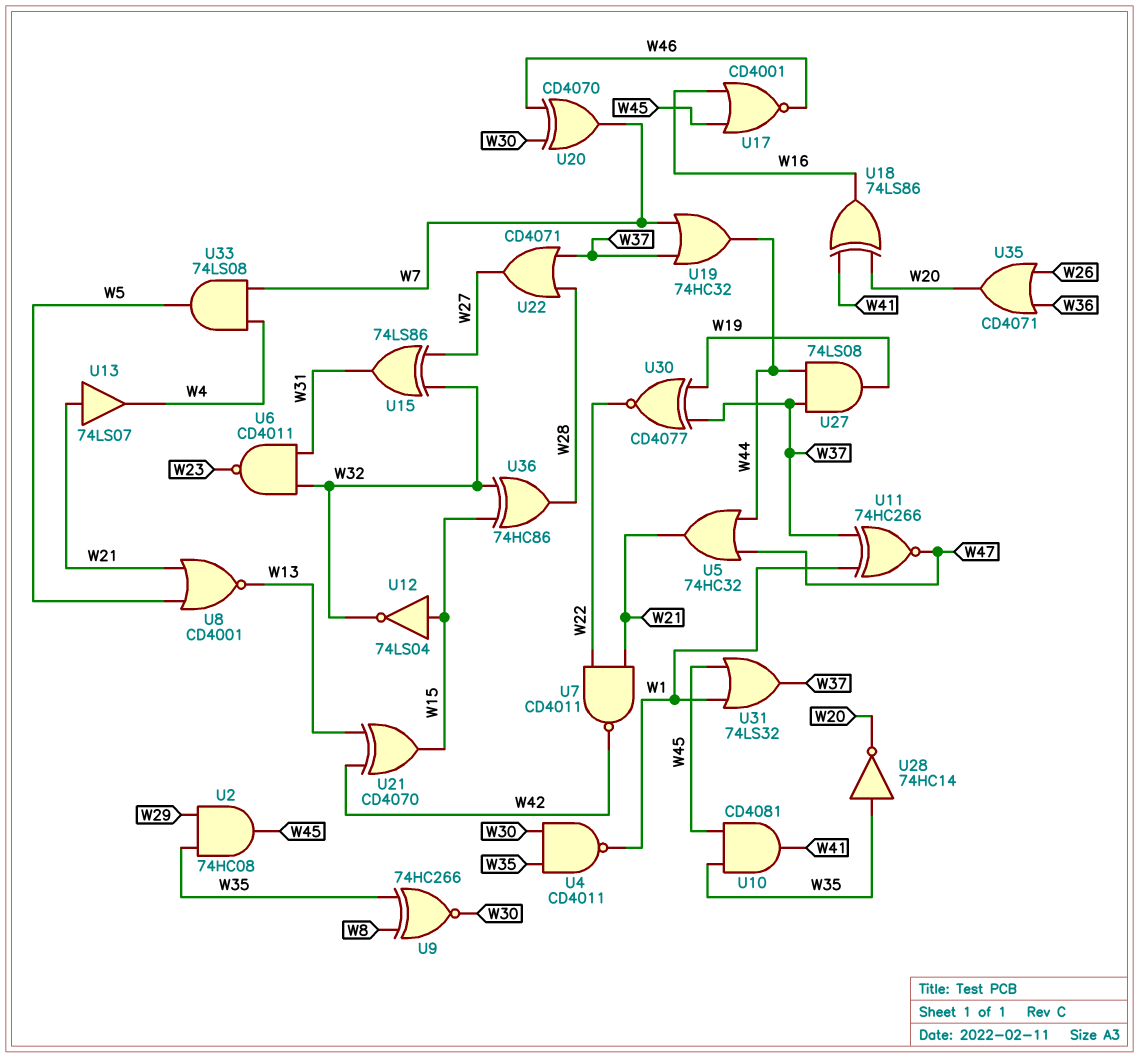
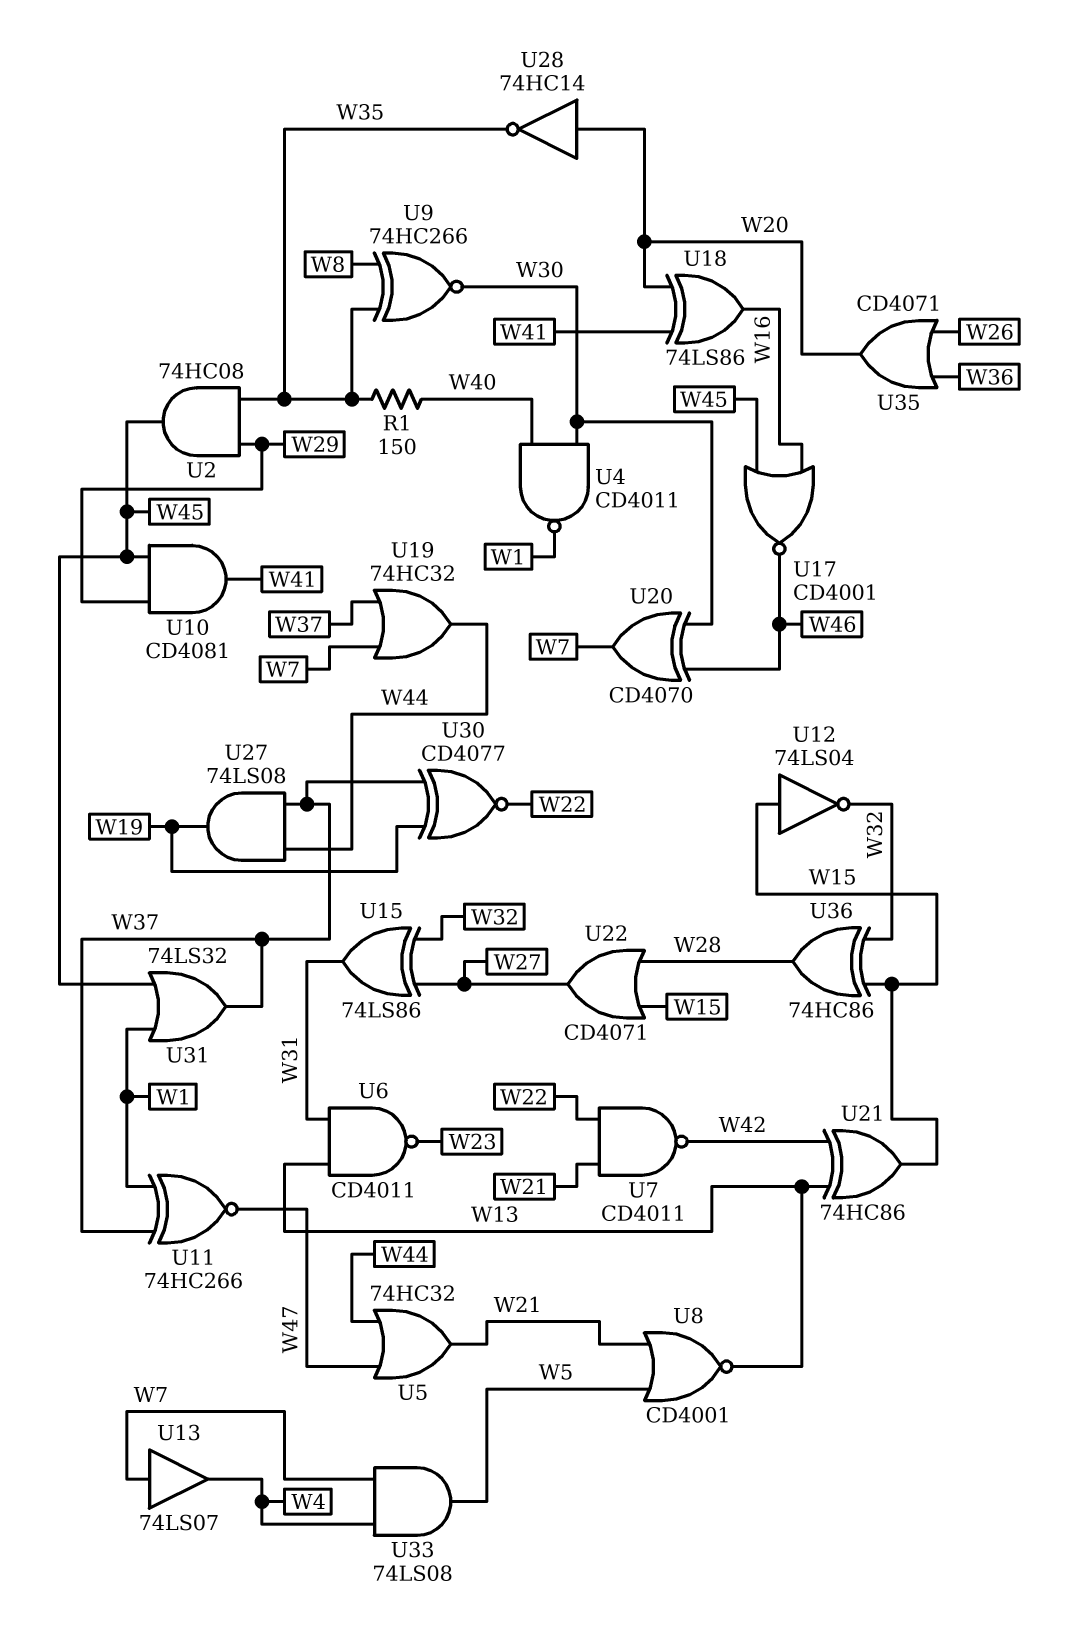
R1: none -> 150 (W35, W40)
U4: NAND CD4011 (in W30, in W35, out W1) -> NAND CD4011 (in W30, in W40, out W1)
U6: NAND CD4011 (in W31, in W32, out W23) -> NAND CD4011 (in W13, in W31, out W23)
U10: AND CD4081 (in W35, in W45, out W41) -> AND CD4081 (in W29, in W45, out W41)
U13: buffer 74LS07 (in W21, out W4) -> buffer 74LS07 (in W7, out W4)
U21: XOR CD4070 (in W13, in W42, out W15) -> XOR 74HC86 (in W13, in W42, out W15)
U22: OR CD4071 (in W28, in W37, out W27) -> OR CD4071 (in W15, in W28, out W27)
U28: NOT 74HC14 (in W35, out W20) -> NOT 74HC14 (in W20, out W35)

